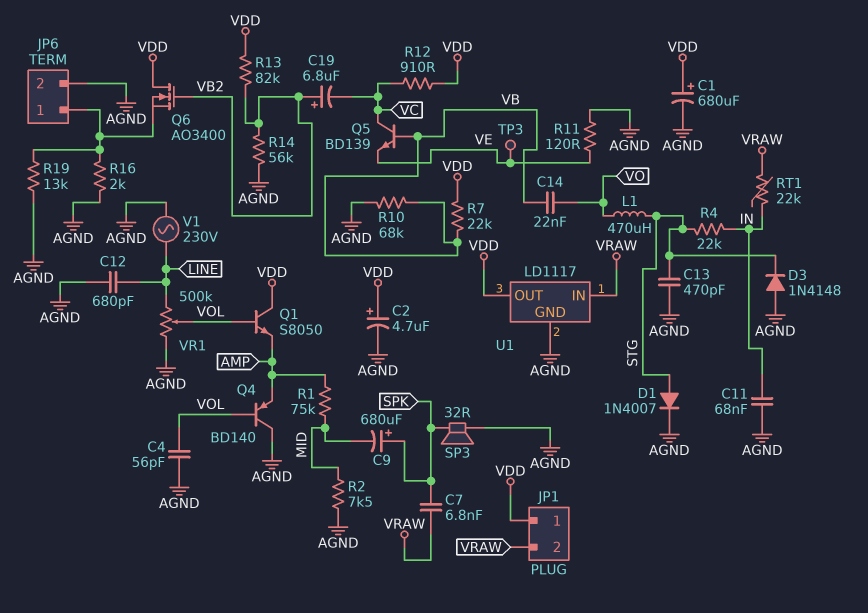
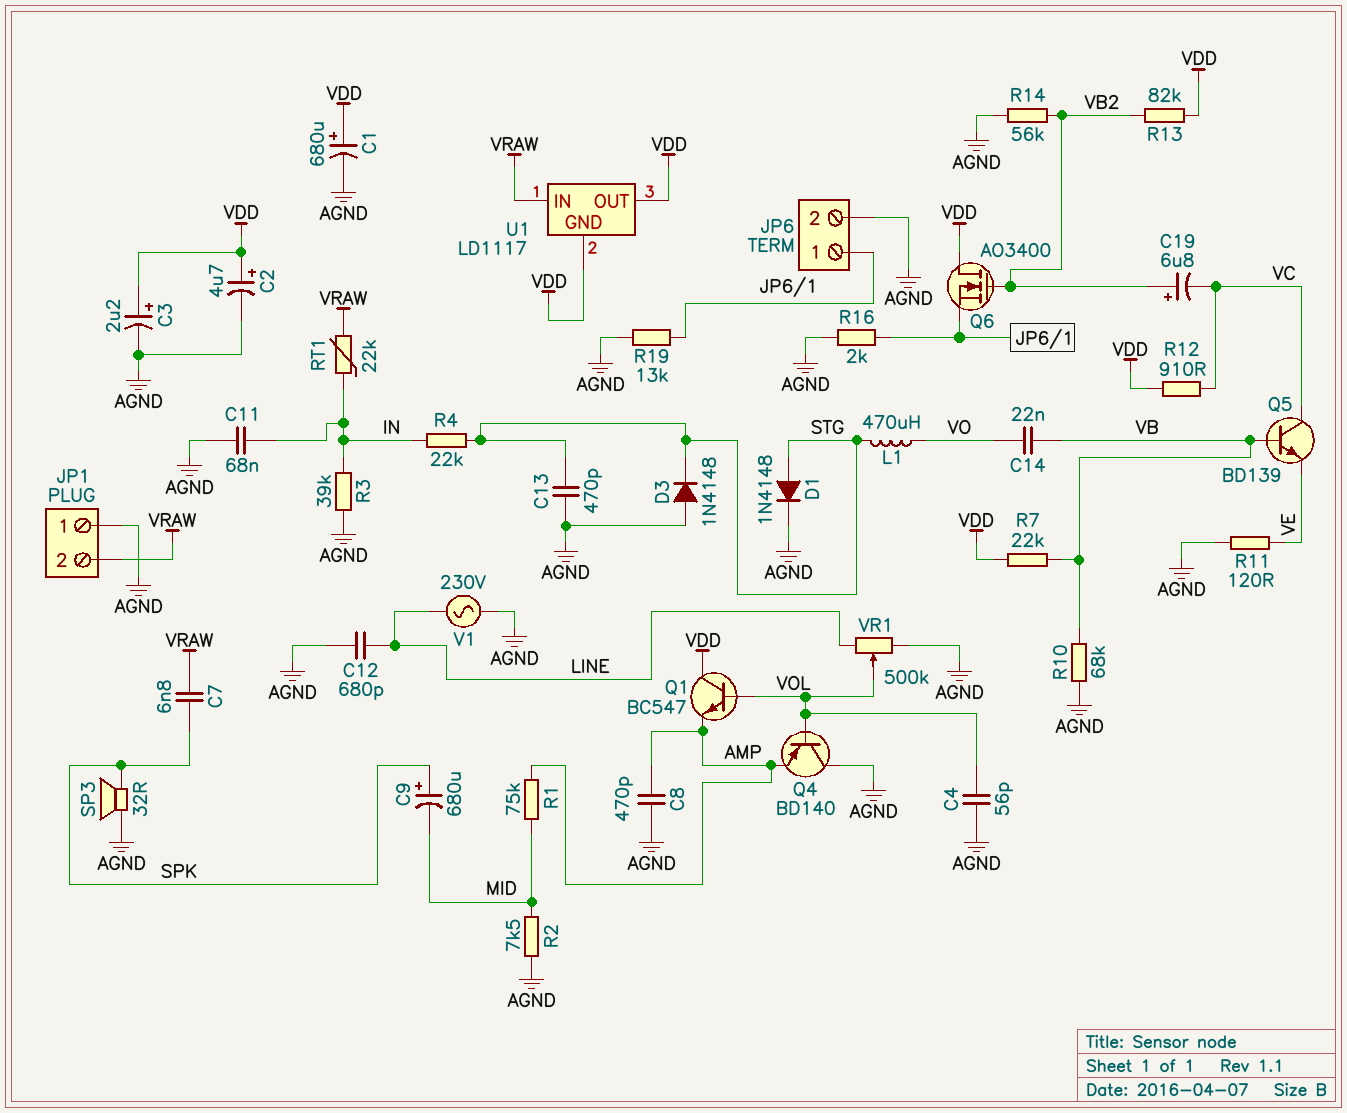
C3: none -> 2.2uF (plus VDD, minus AGND)
C8: none -> 470pF (AGND, AMP)
D1: diode 1N4007 (A STG, K AGND) -> diode 1N4148 (A STG, K AGND)
JP1 pin 1: VDD -> AGND
Q1: NPN S8050 (B VOL, C VDD, E AMP) -> NPN BC547 (B VOL, C VDD, E AMP)
R3: none -> 39k (AGND, IN)
TP3: test point (VE) -> none
U1 pin GND: AGND -> VDD

